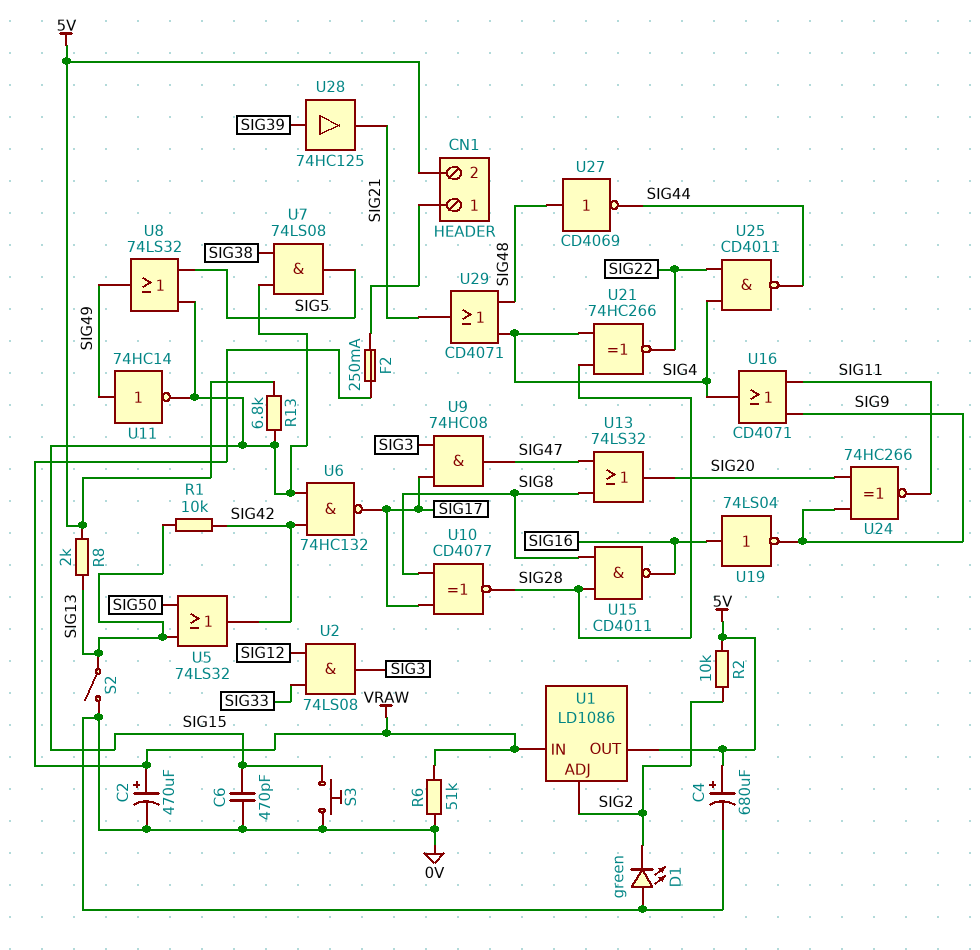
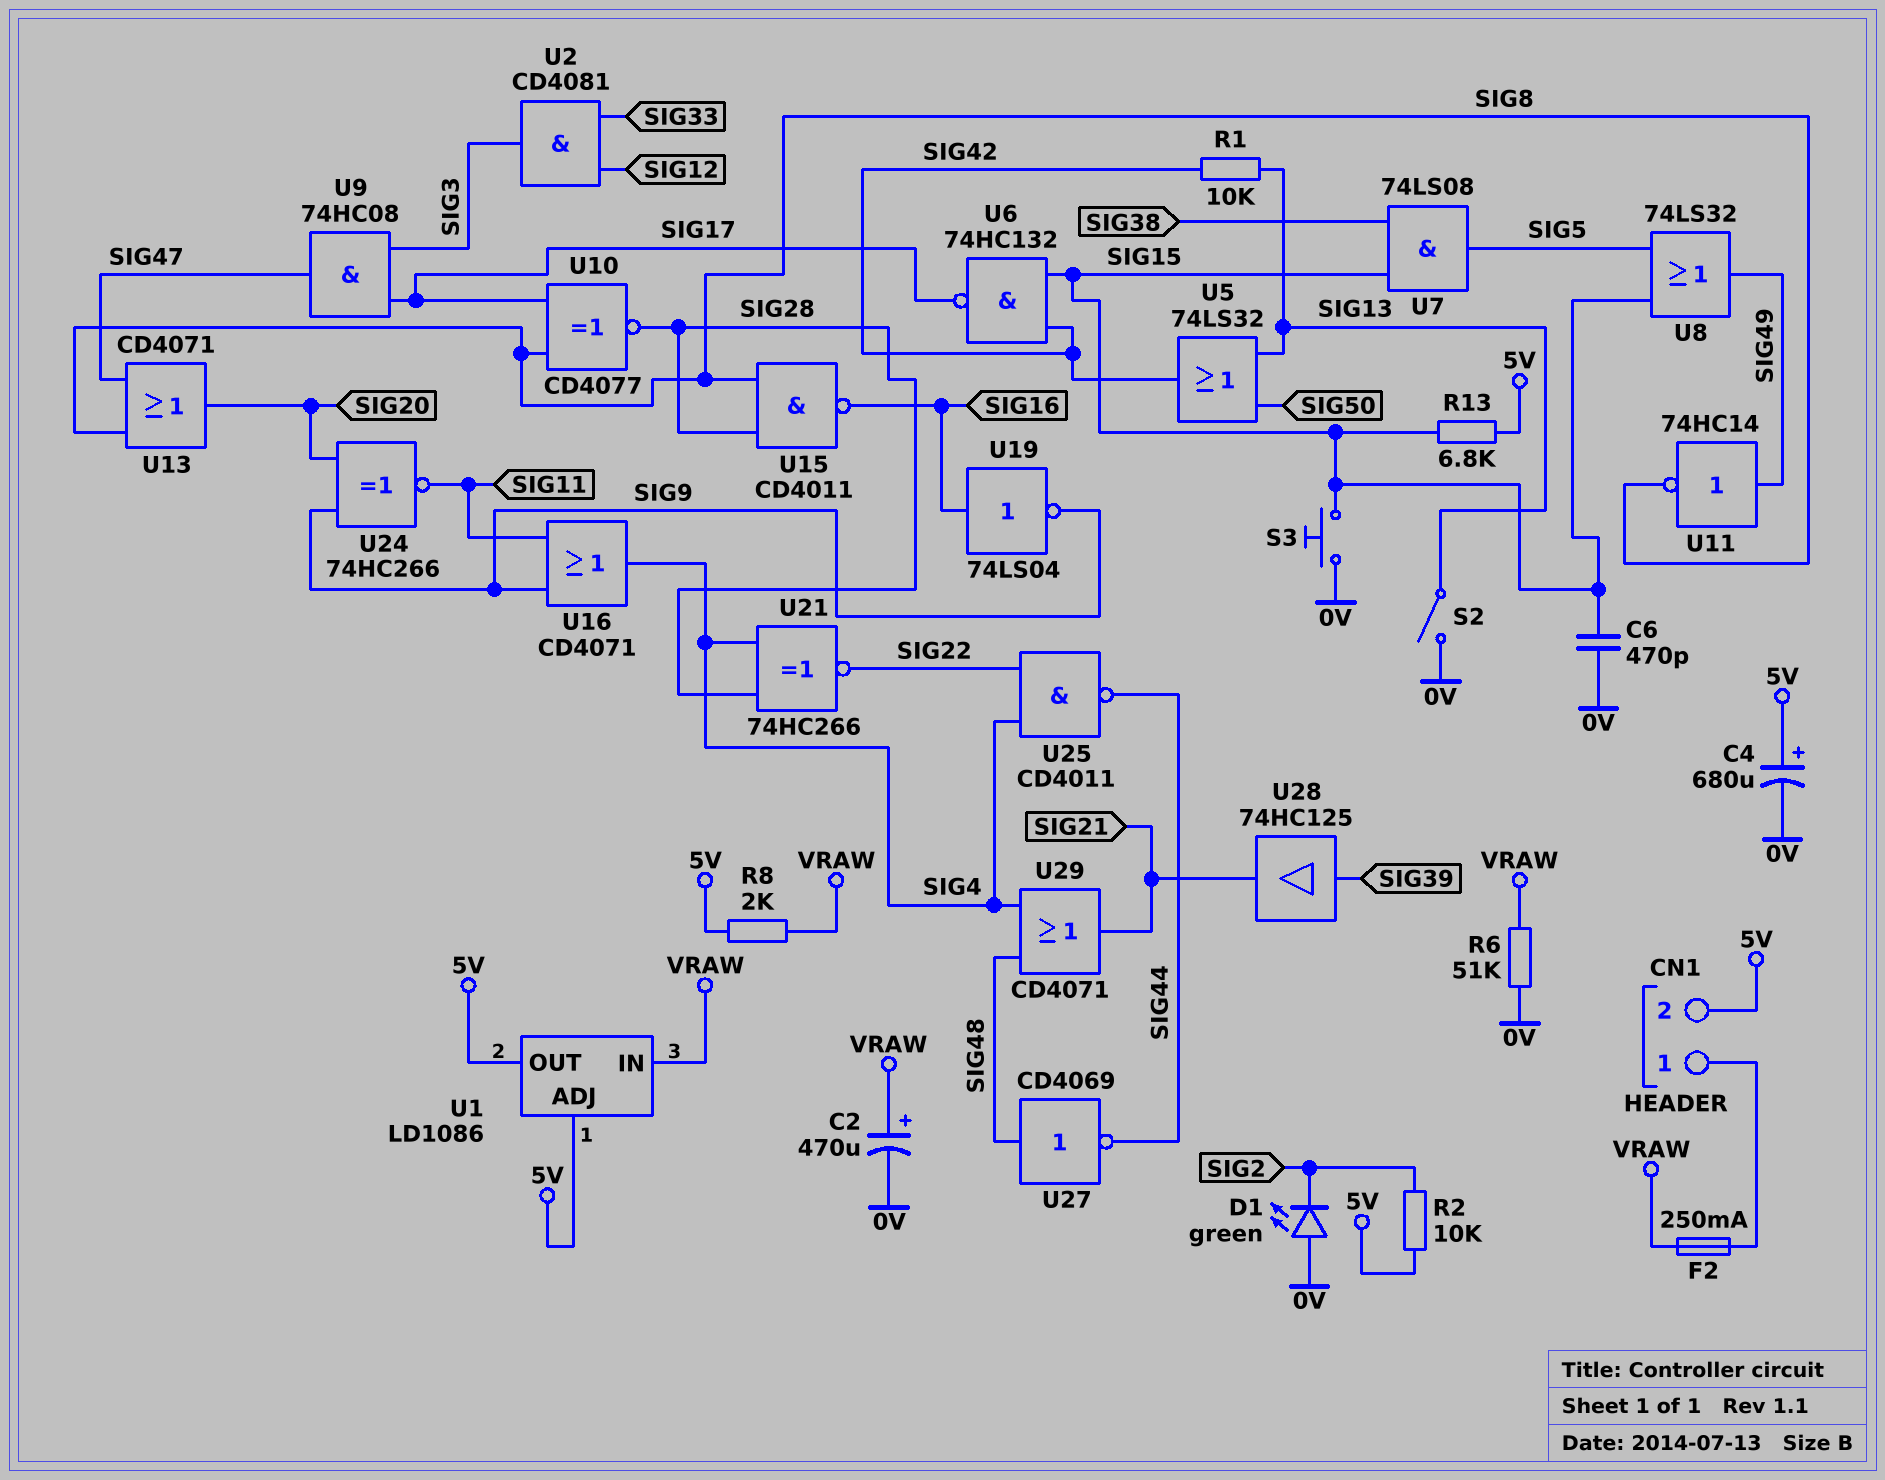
R8: 2k (5V, SIG13) -> 2k (5V, VRAW)
U1 pin ADJ: SIG2 -> 5V
U2: AND 74LS08 (in SIG12, in SIG33, out SIG3) -> AND CD4081 (in SIG12, in SIG33, out SIG3)
U11: NOT 74HC14 (in SIG49, out SIG15) -> NOT 74HC14 (in SIG49, out SIG8)
U13: OR 74LS32 (in SIG8, in SIG47, out SIG20) -> OR CD4071 (in SIG8, in SIG47, out SIG20)

